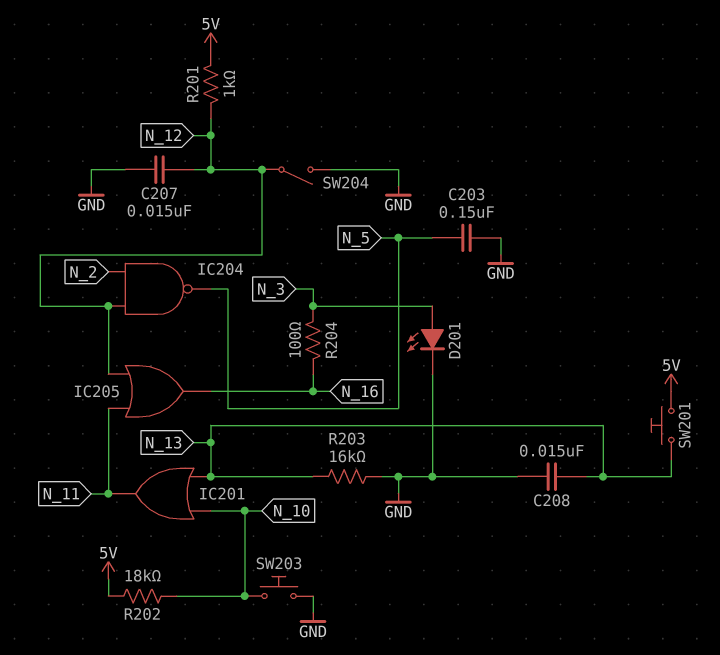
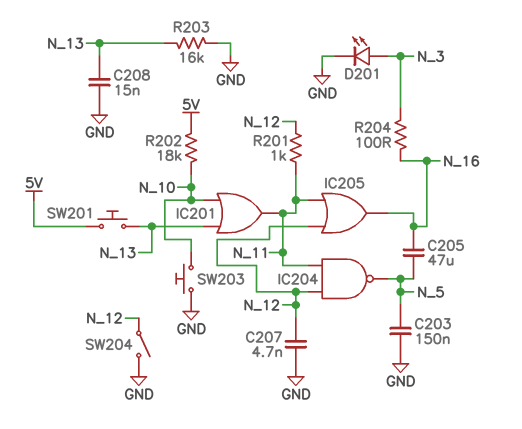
C205: none -> 47uF (N_5, N_16)
C207: 15nF (GND, N_12) -> 4.7nF (GND, N_12)
IC204: NAND (in N_2, in N_12, out N_5) -> NAND (in N_11, in N_12, out N_5)
R201: 1k (5V, N_12) -> 1k (N_11, N_12)

